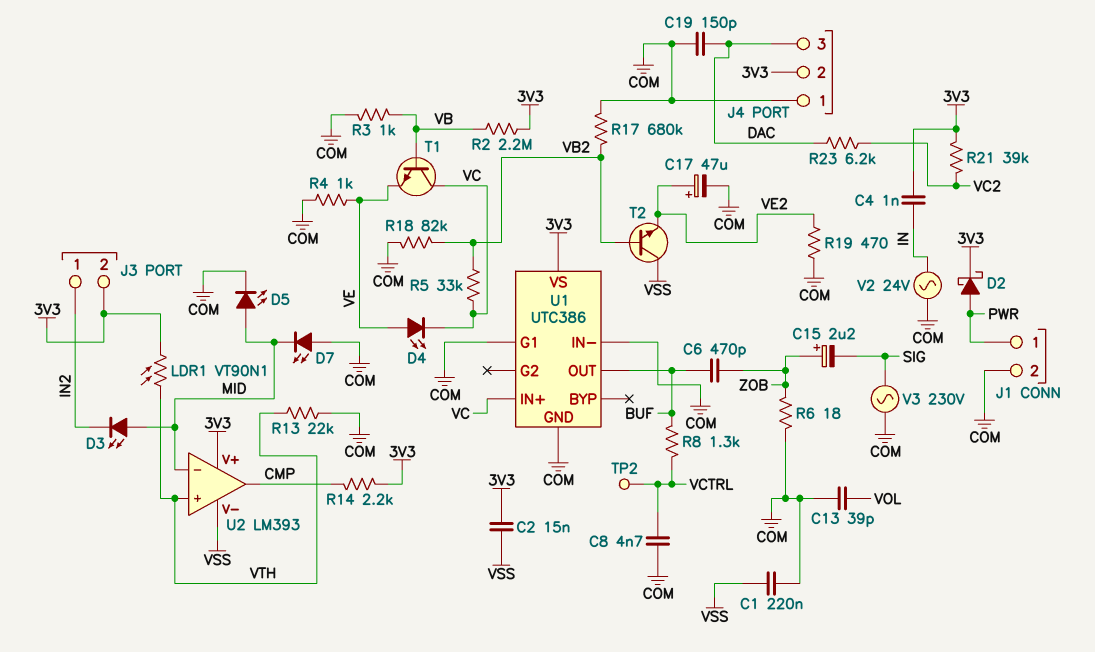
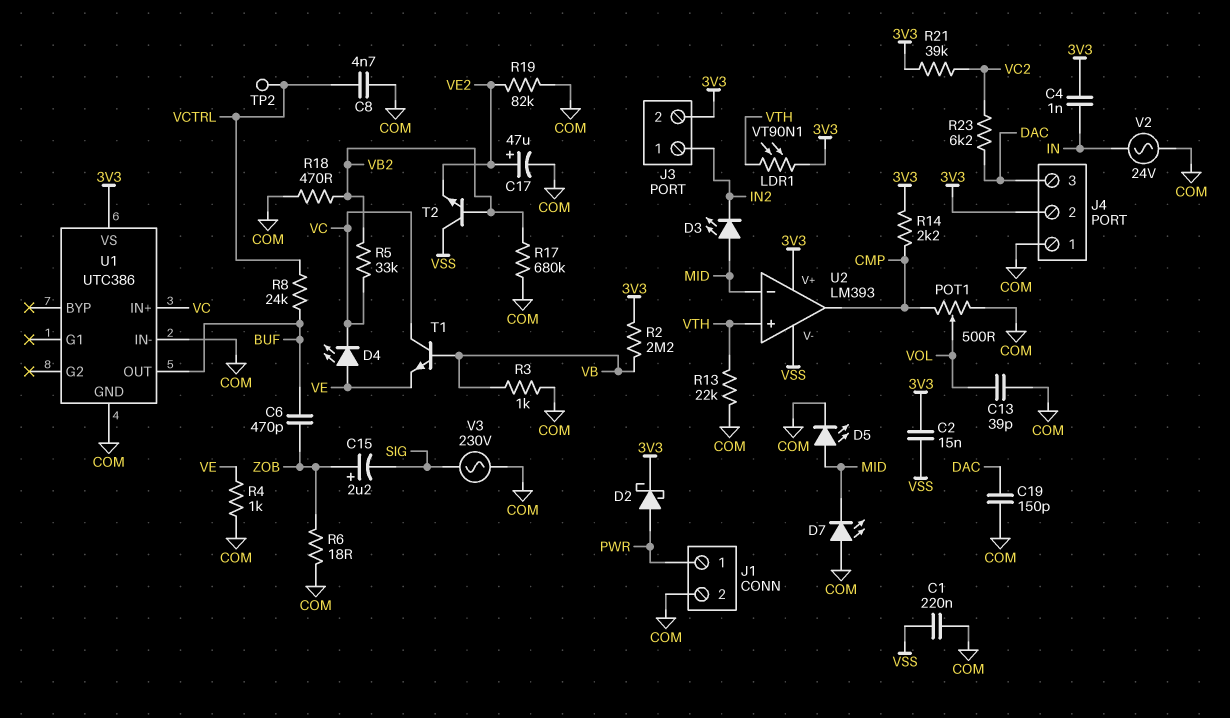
POT1: none -> 500 (CMP, COM, wiper VOL)
R8: 1.3k (BUF, VCTRL) -> 24k (BUF, VCTRL)
R18: 82k (COM, VB2) -> 470 (COM, VB2)
R19: 470 (COM, VE2) -> 82k (COM, VE2)
U1 pin G1: COM -> none

